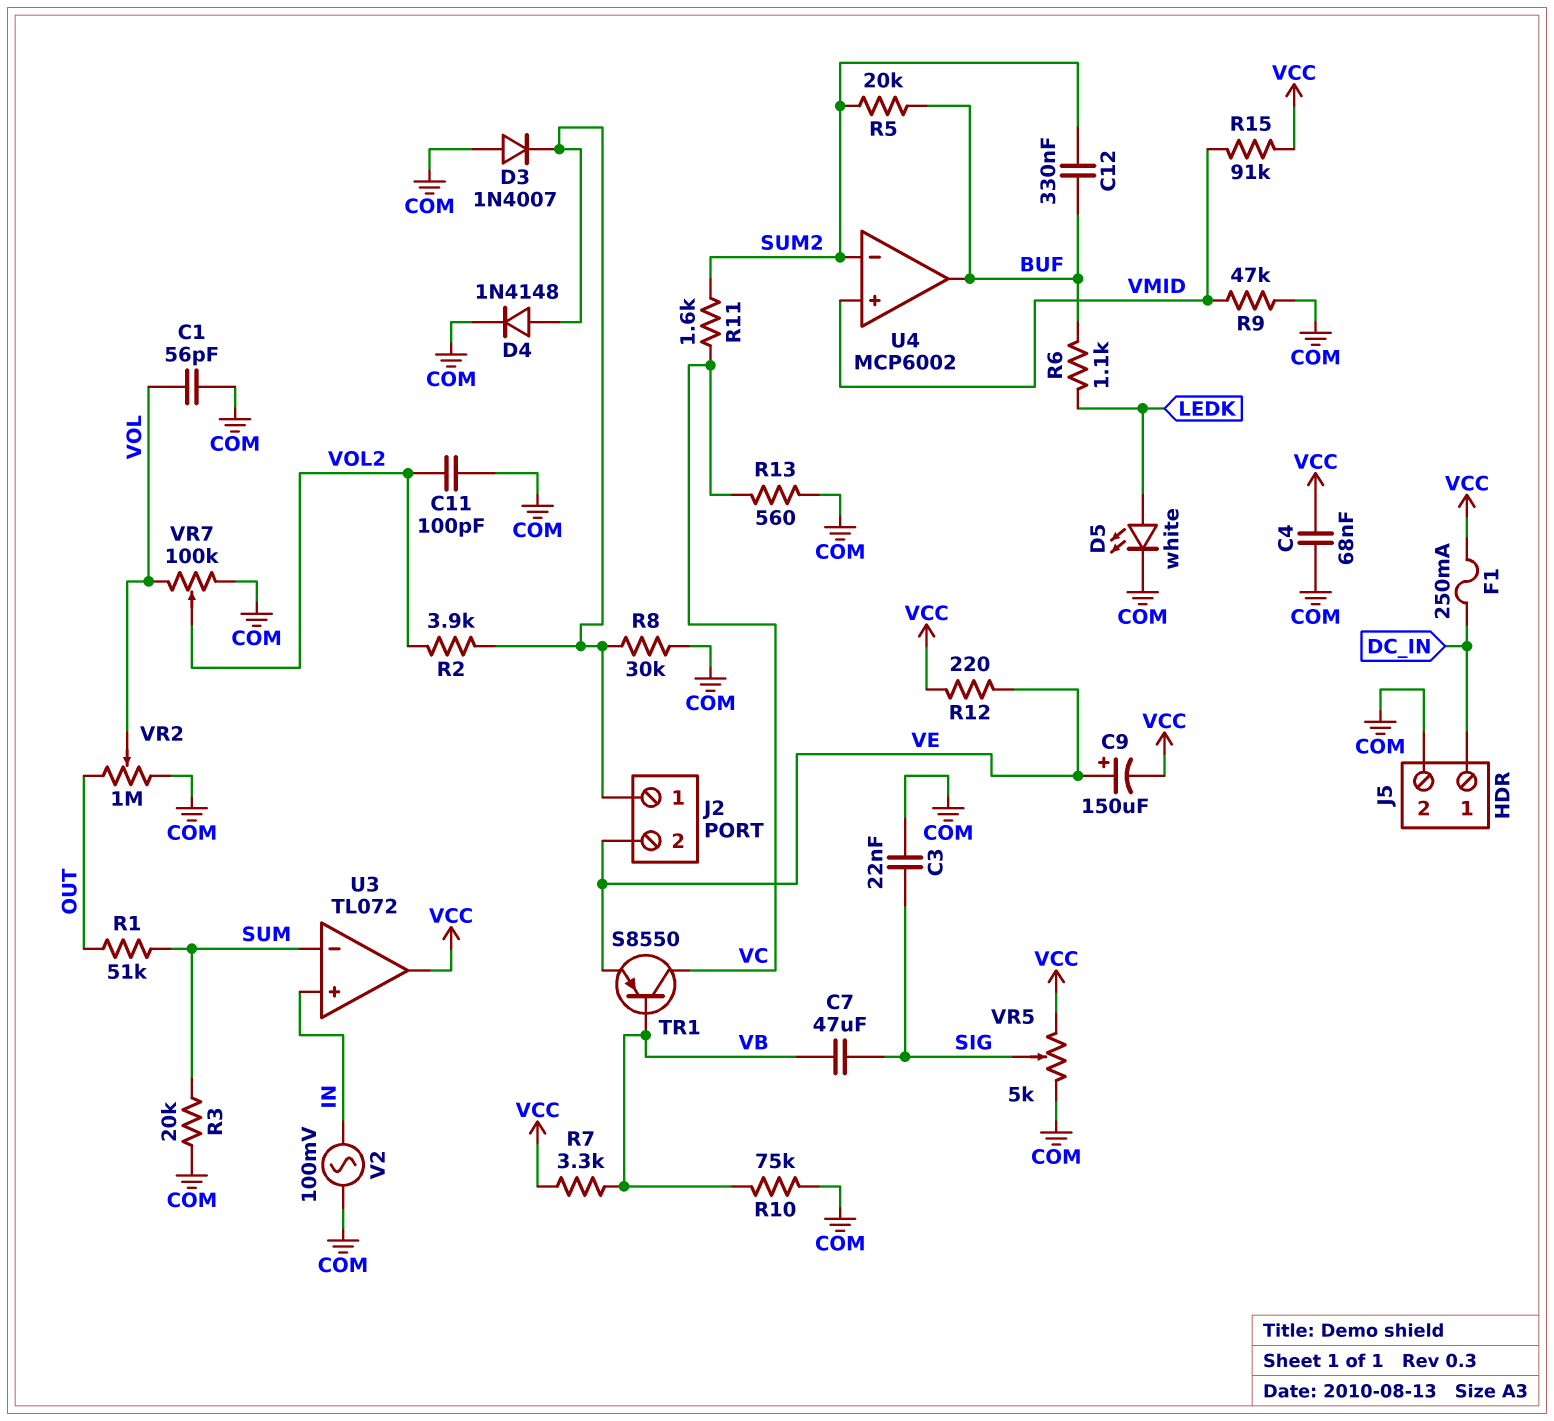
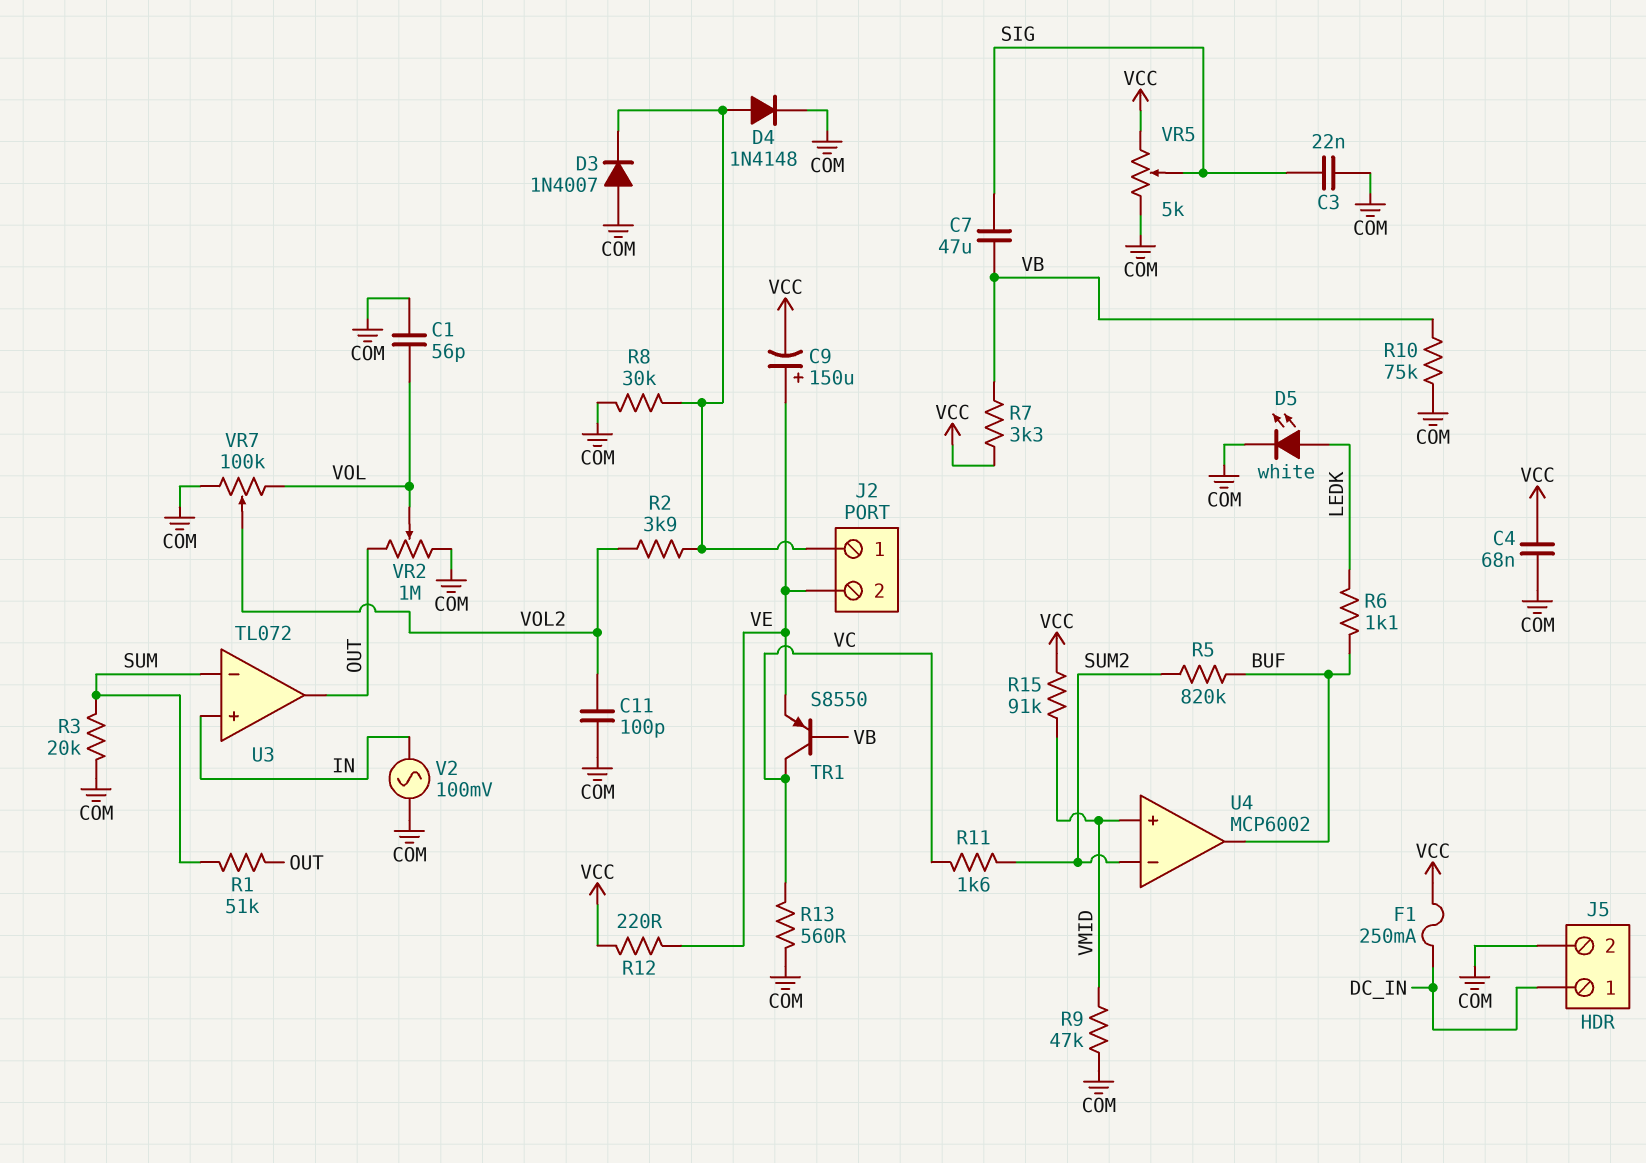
C12: 330nF (BUF, SUM2) -> none
R5: 20k (BUF, SUM2) -> 820k (BUF, SUM2)
U3 pin out: VCC -> OUT

